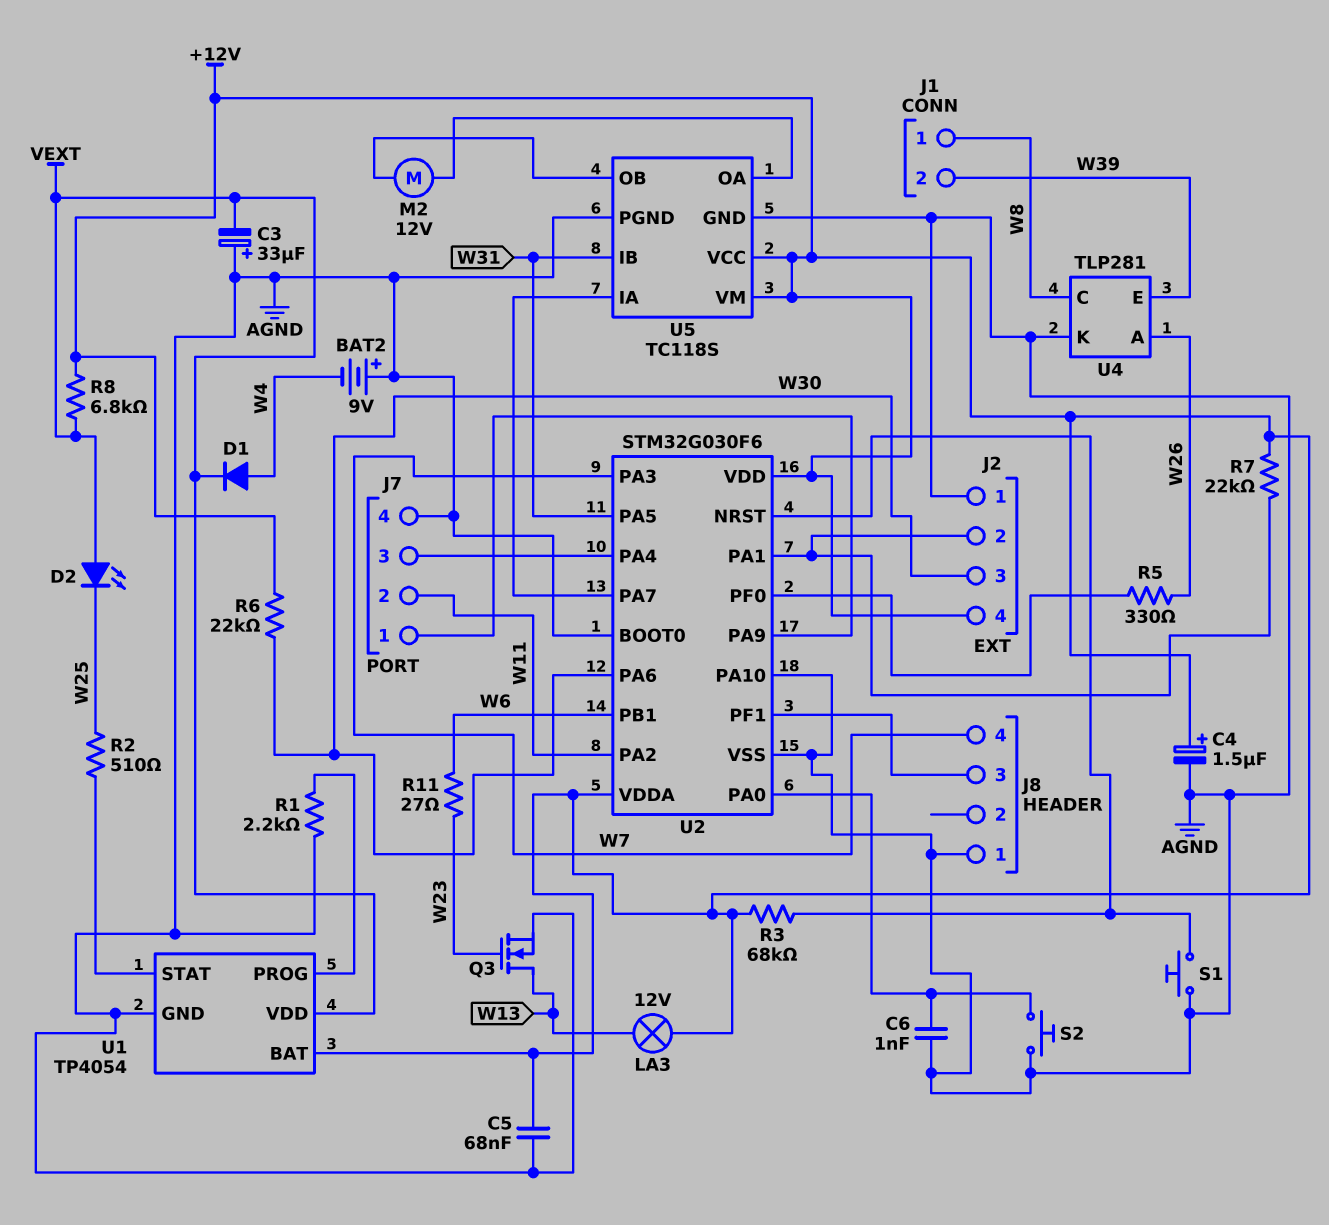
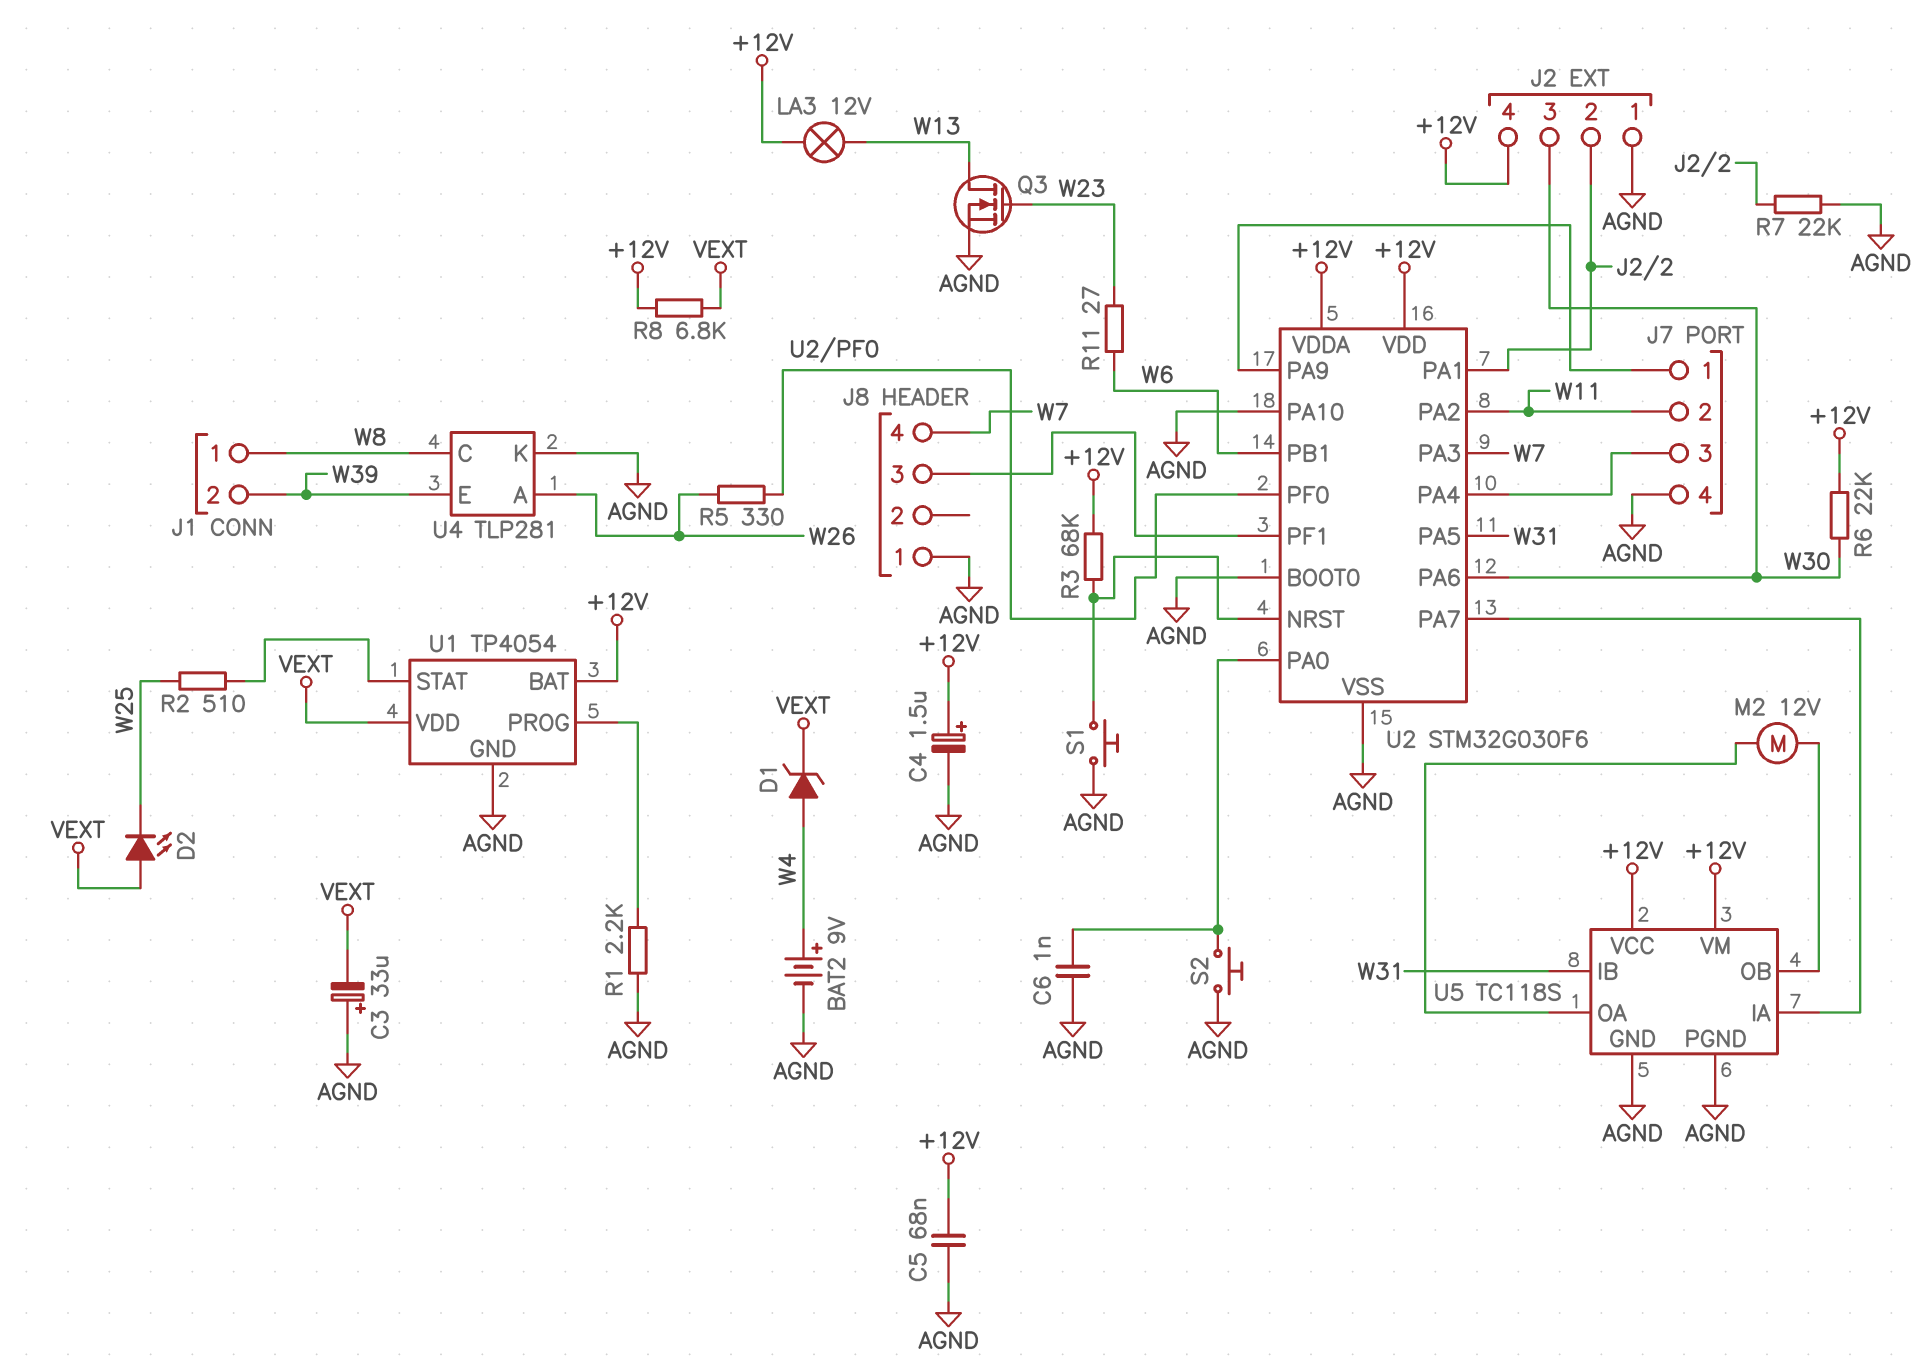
BAT2: 9V (plus AGND, minus W4) -> 9V (plus W4, minus AGND)
D1: diode (A W4, K VEXT) -> zener (A W4, K VEXT)
R7: 22k (+12V, J2/2) -> 22k (AGND, J2/2)

